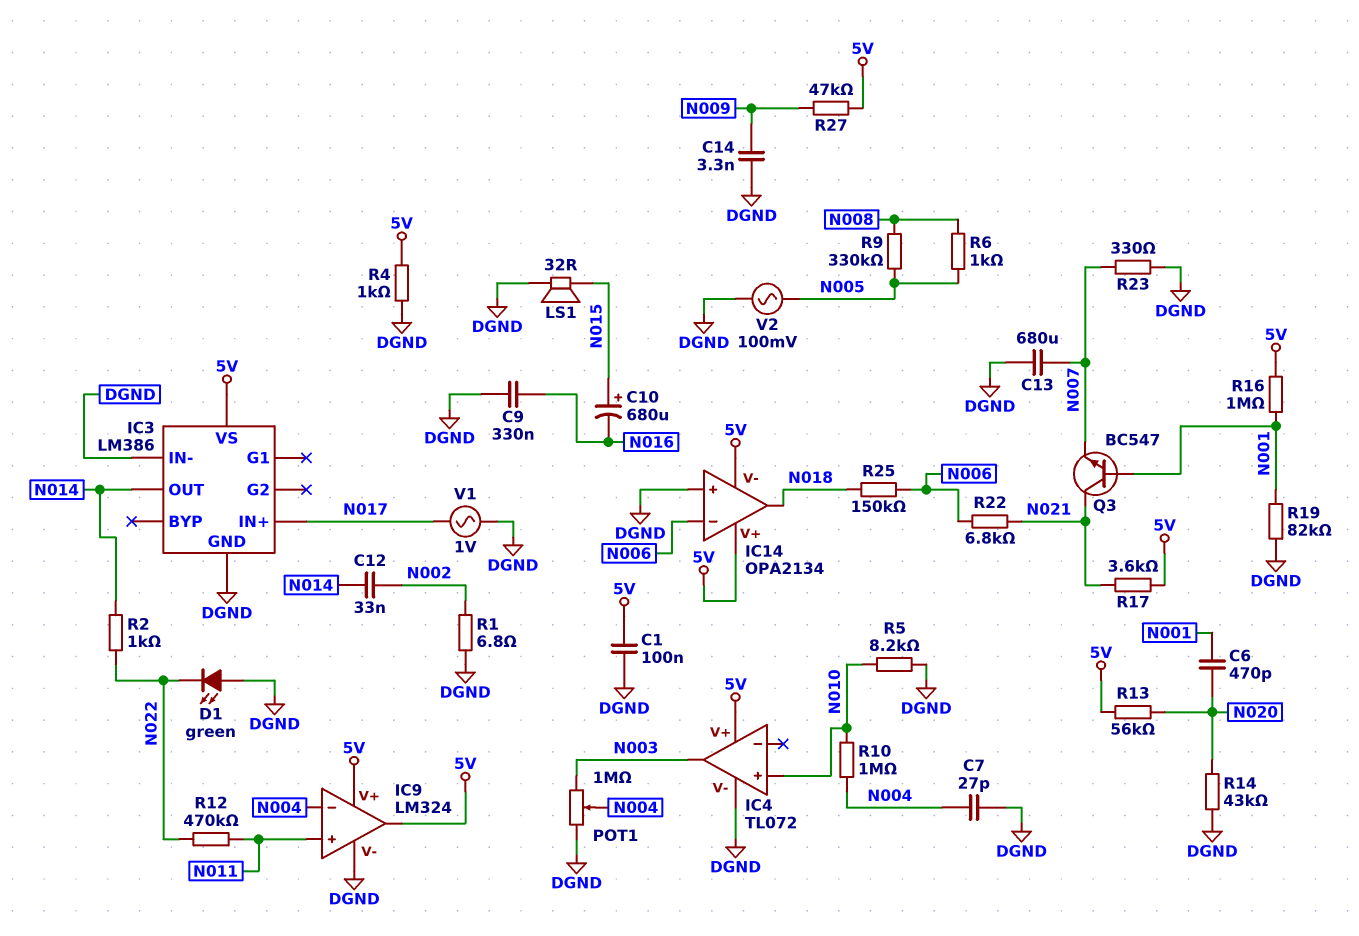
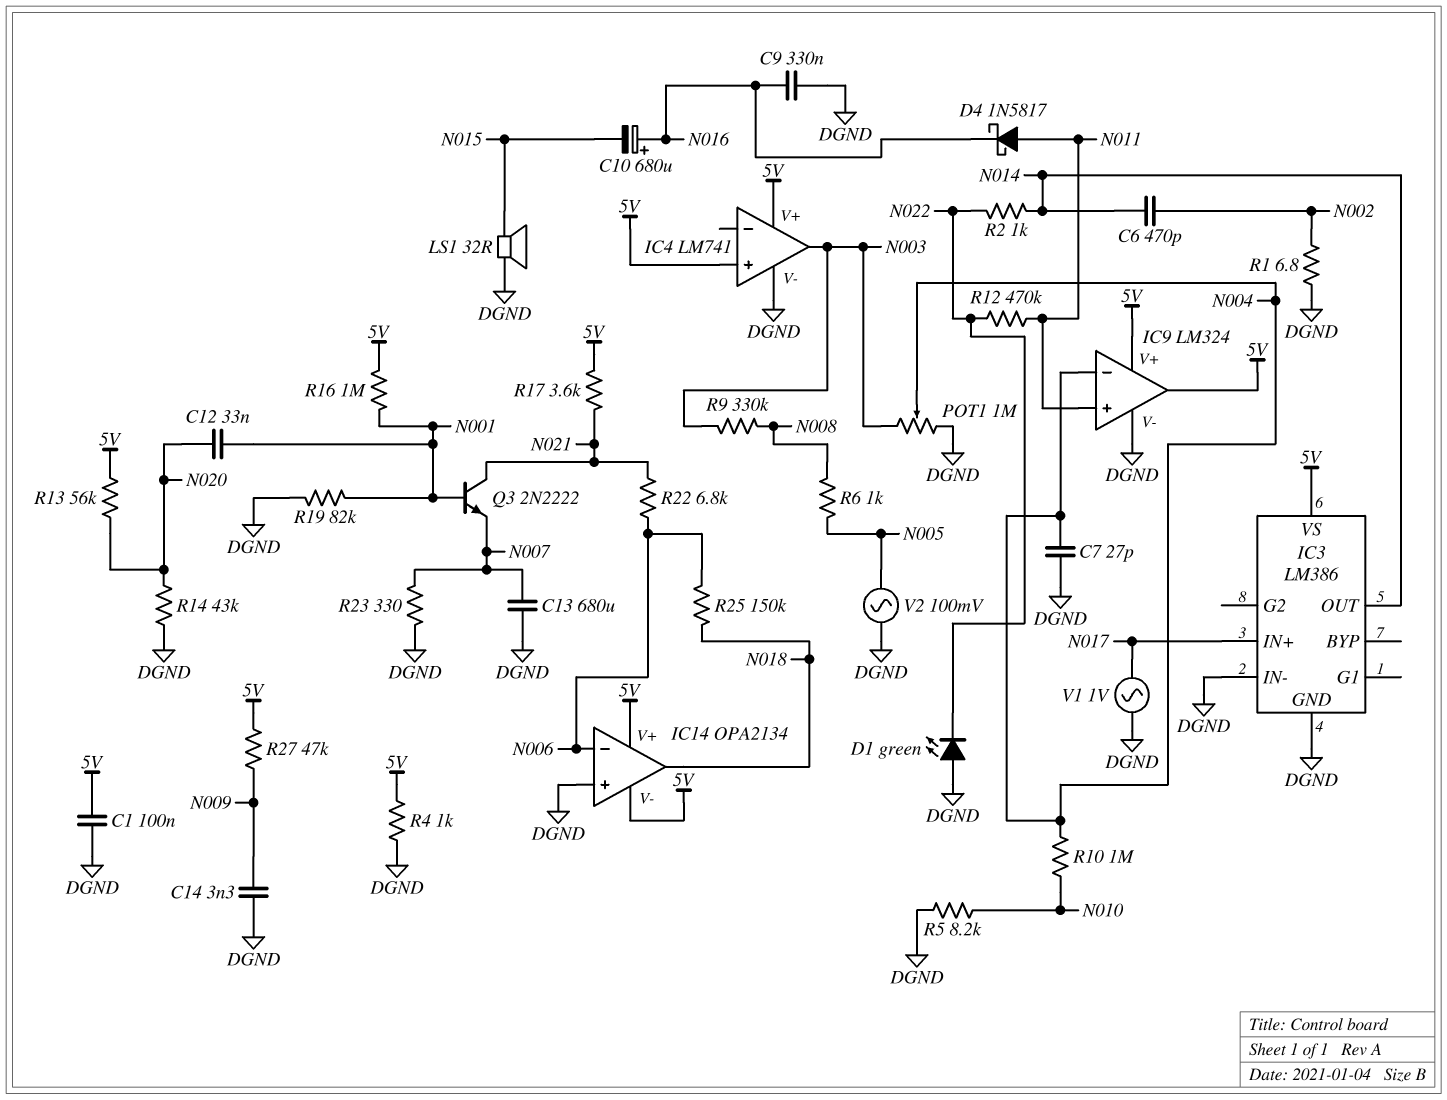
C6: 470pF (N001, N020) -> 470pF (N002, N014)
C10: 680uF (plus N015, minus N016) -> 680uF (plus N016, minus N015)
C12: 33nF (N002, N014) -> 33nF (N001, N020)
D4: none -> schottky 1N5817 (A N011, K N016)
IC4: TL072 -> LM741
IC4 pin in+: N010 -> 5V
Q3: NPN BC547 (B N001, C N021, E N007) -> NPN 2N2222 (B N001, C N021, E N007)
R9: 330k (N005, N008) -> 330k (N003, N008)

